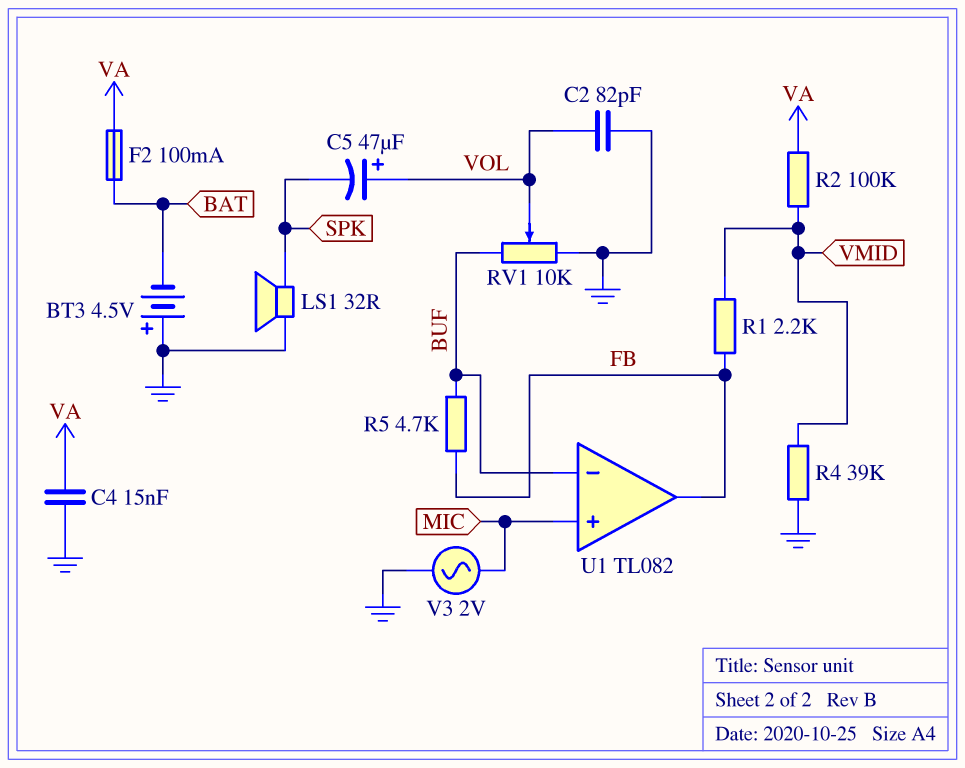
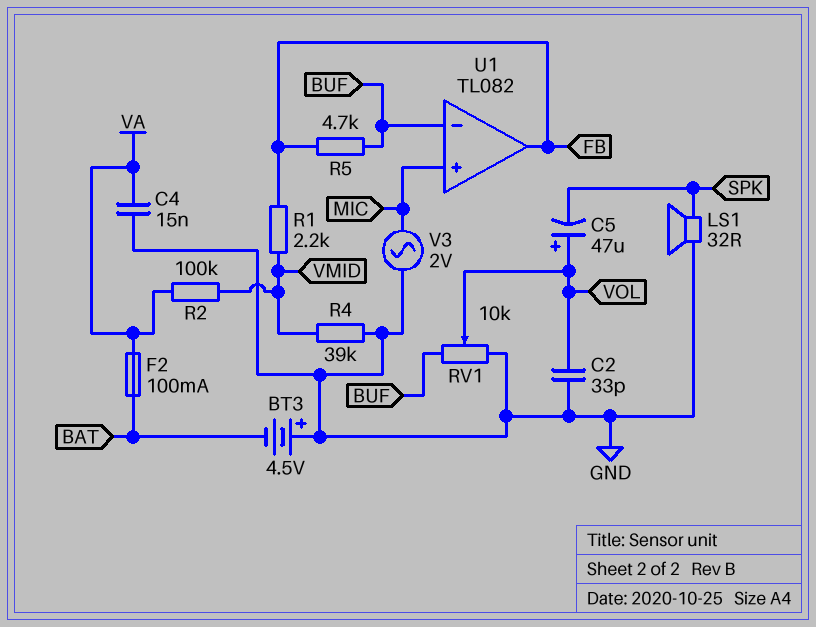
C2: 82pF (GND, VOL) -> 33pF (GND, VOL)

